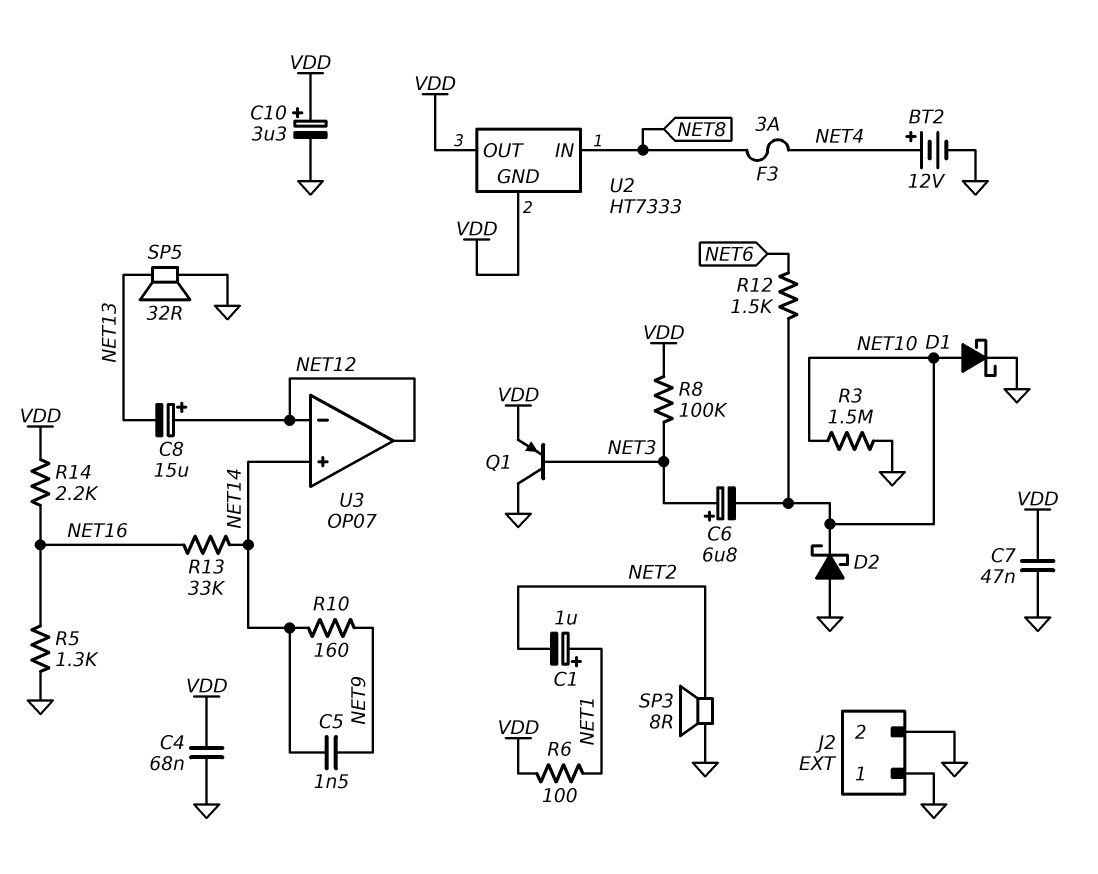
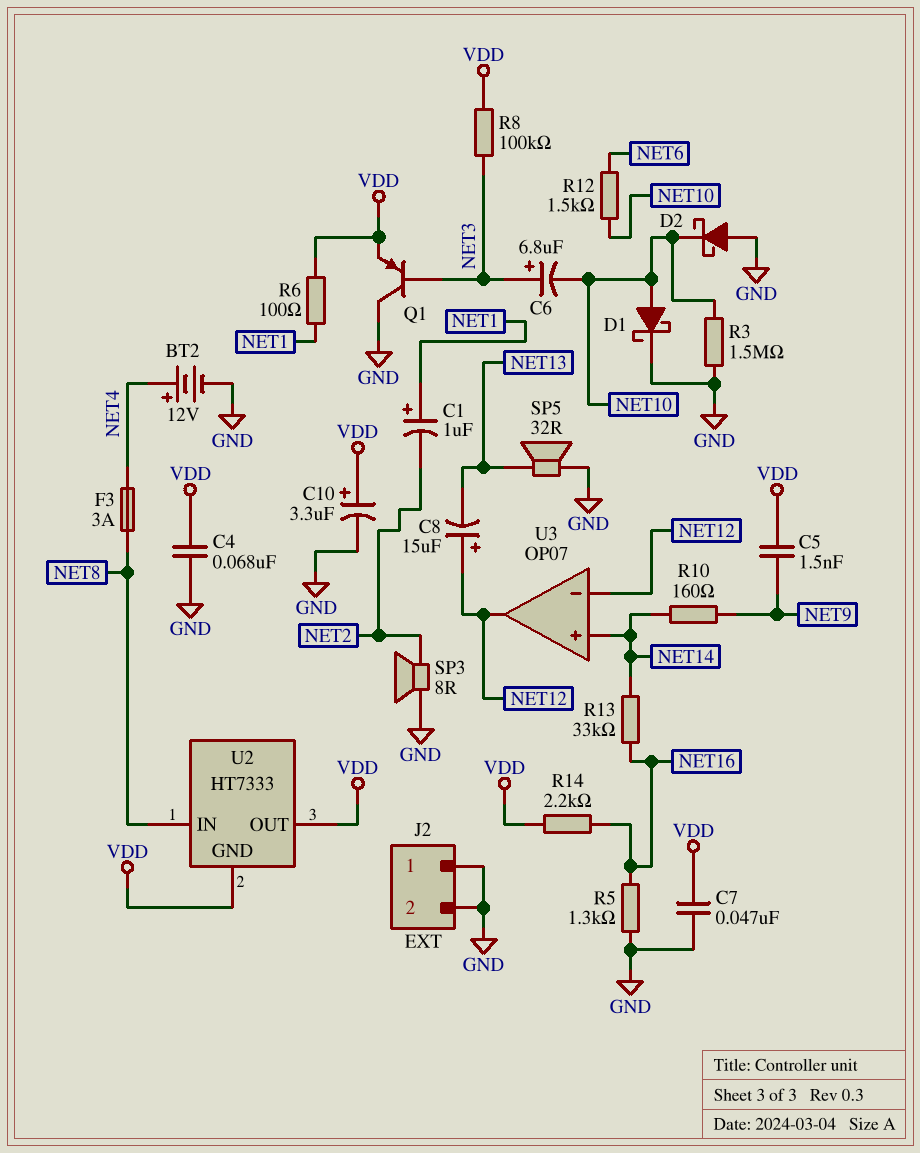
C5: 1.5nF (NET9, NET14) -> 1.5nF (NET9, VDD)

